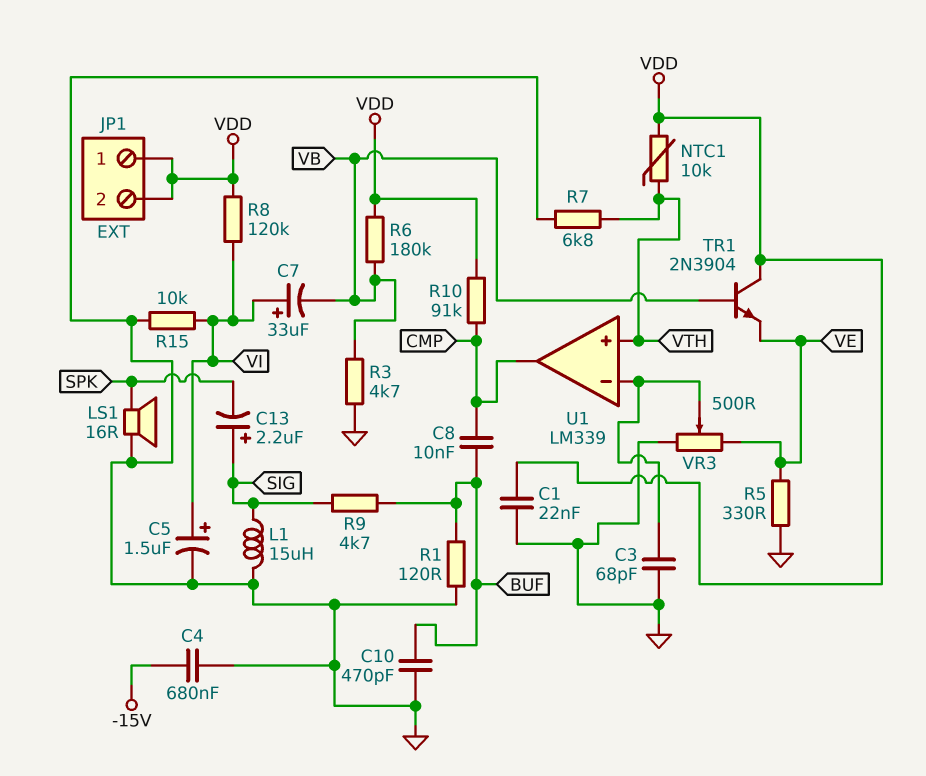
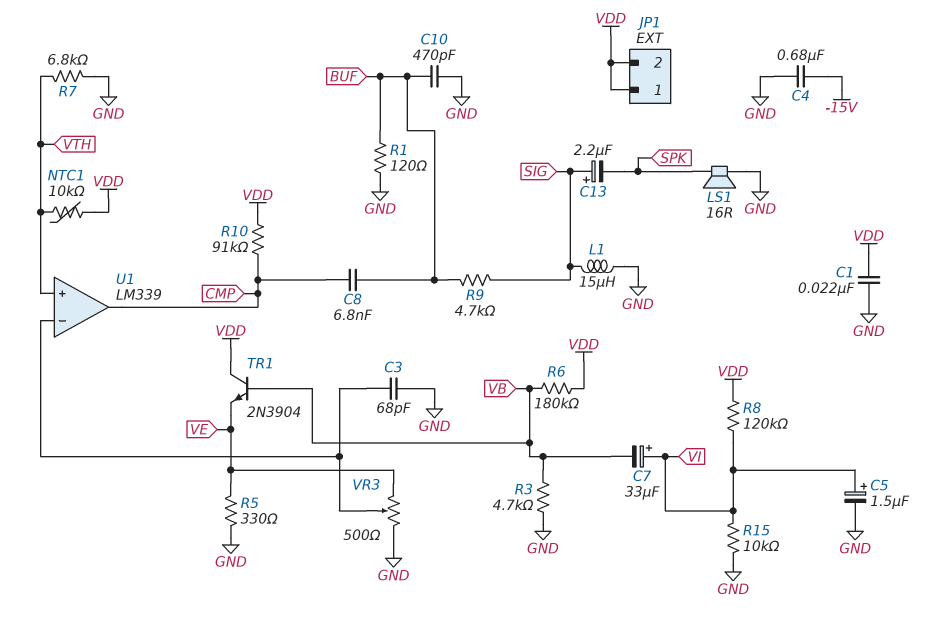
C8: 10nF (BUF, CMP) -> 6.8nF (BUF, CMP)

